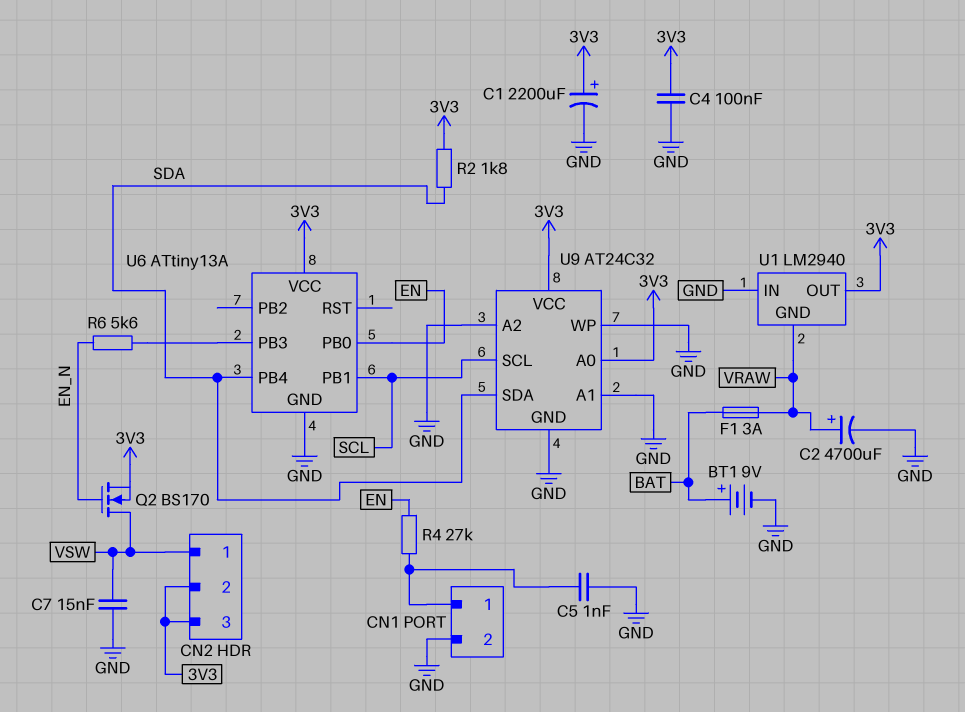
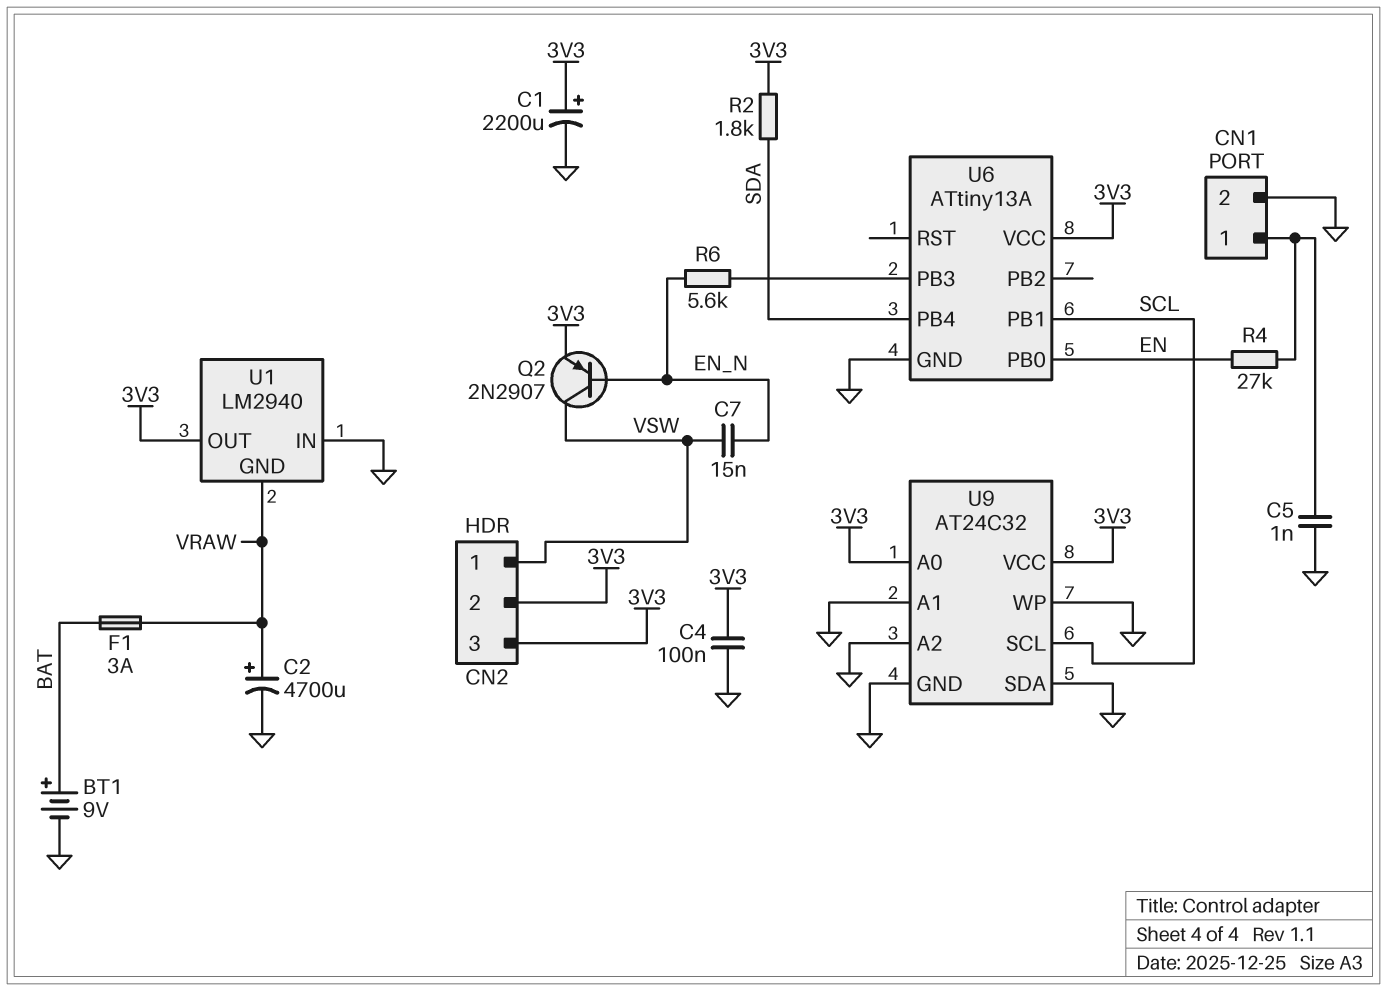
C7: 15nF (GND, VSW) -> 15nF (EN_N, VSW)
Q2: NMOS BS170 (G EN_N, D VSW, S 3V3) -> PNP 2N2907 (B EN_N, C VSW, E 3V3)
U9 pin SDA: SDA -> GND

